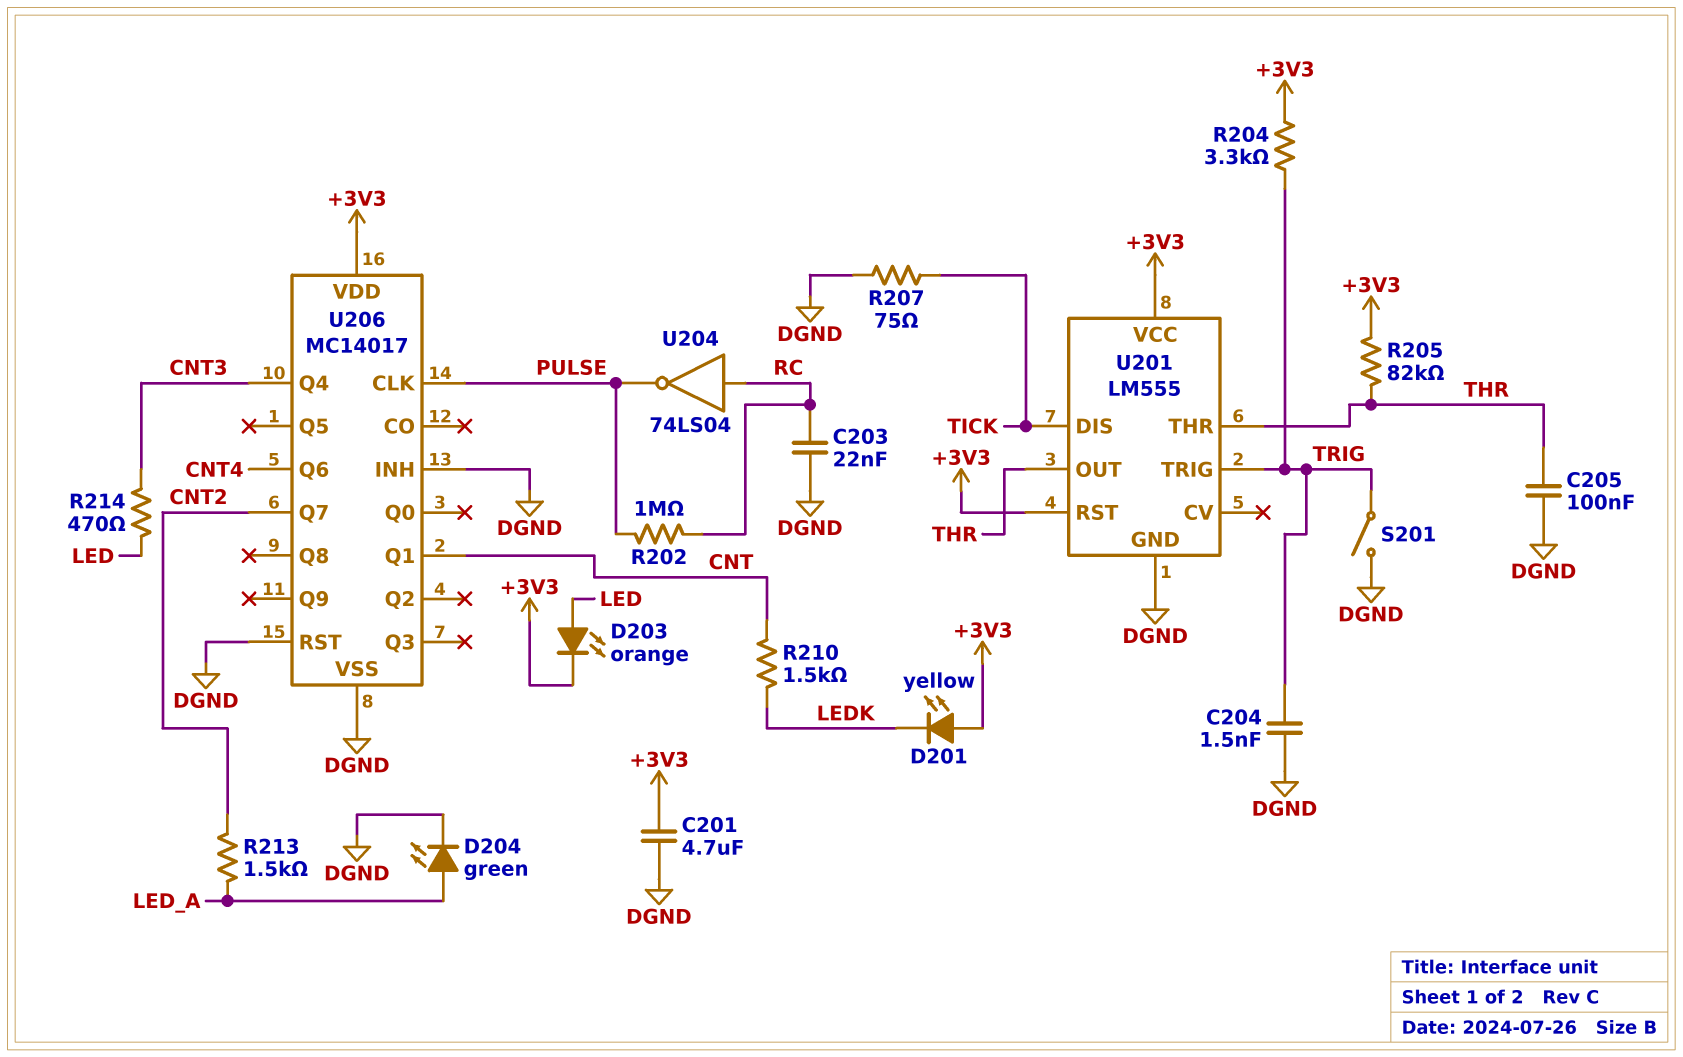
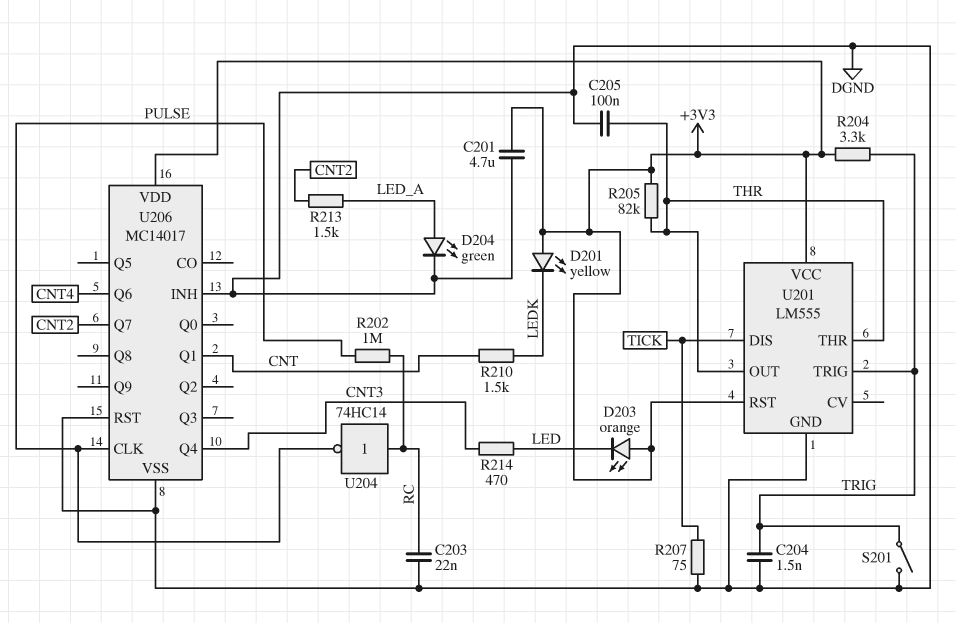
D203: LED orange (A LED, K +3V3) -> LED orange (A +3V3, K LED)
U204: NOT 74LS04 (in RC, out PULSE) -> NOT 74HC14 (in RC, out PULSE)

